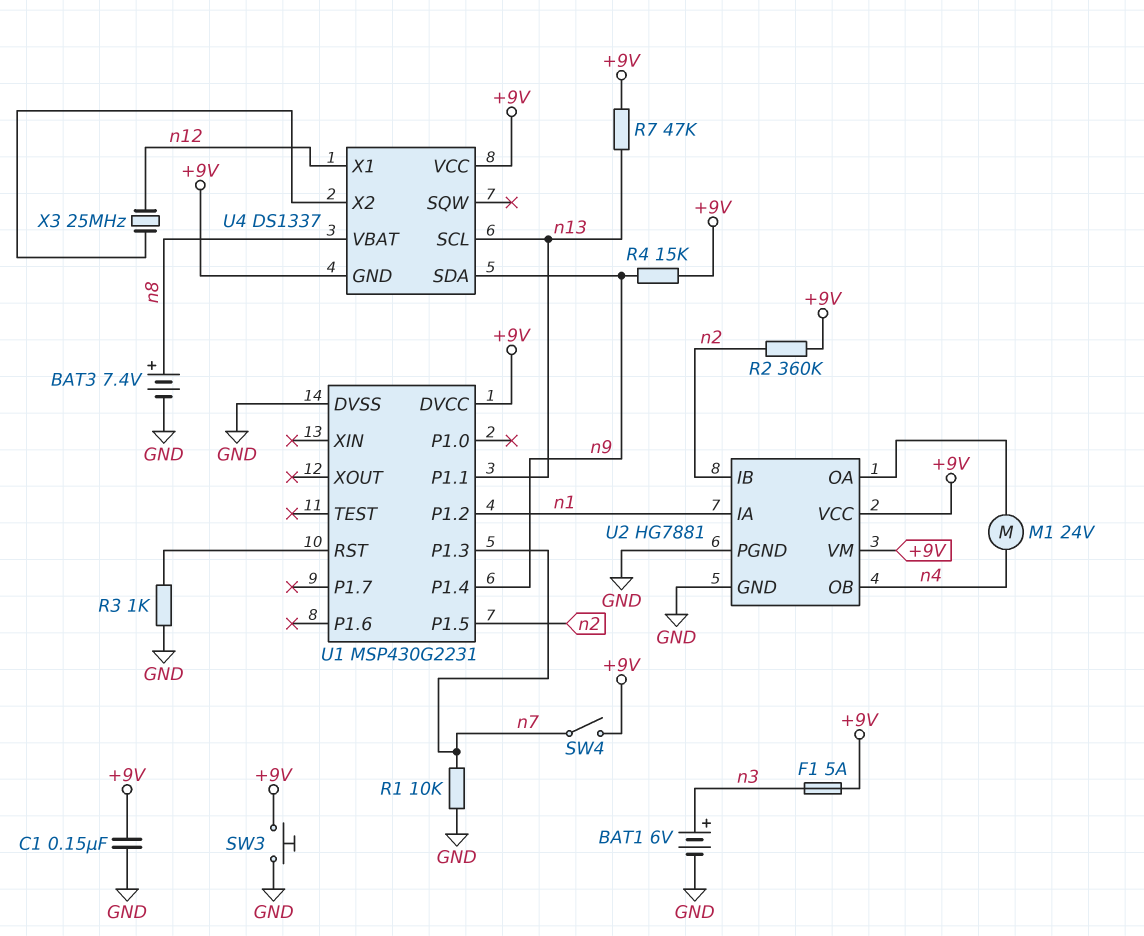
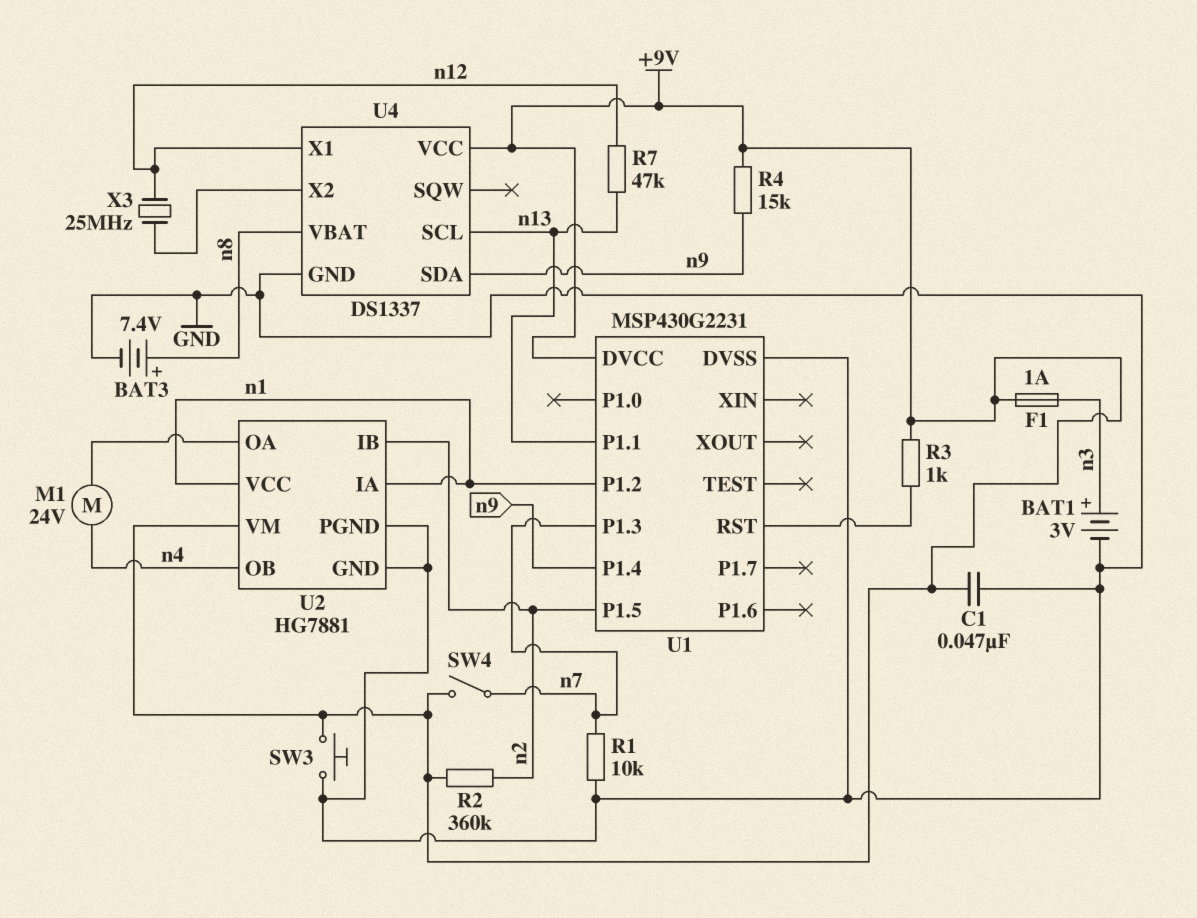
BAT1: 6V (plus n3, minus GND) -> 3V (plus n3, minus GND)
C1: 150nF (+9V, GND) -> 47nF (+9V, GND)
F1: 5A (+9V, n3) -> 1A (+9V, n3)
R3: 1k (GND, U1/RST) -> 1k (+9V, U1/RST)
R7: 47k (+9V, n13) -> 47k (n12, n13)
U2 pin VCC: +9V -> n1
U4 pin GND: +9V -> GND

